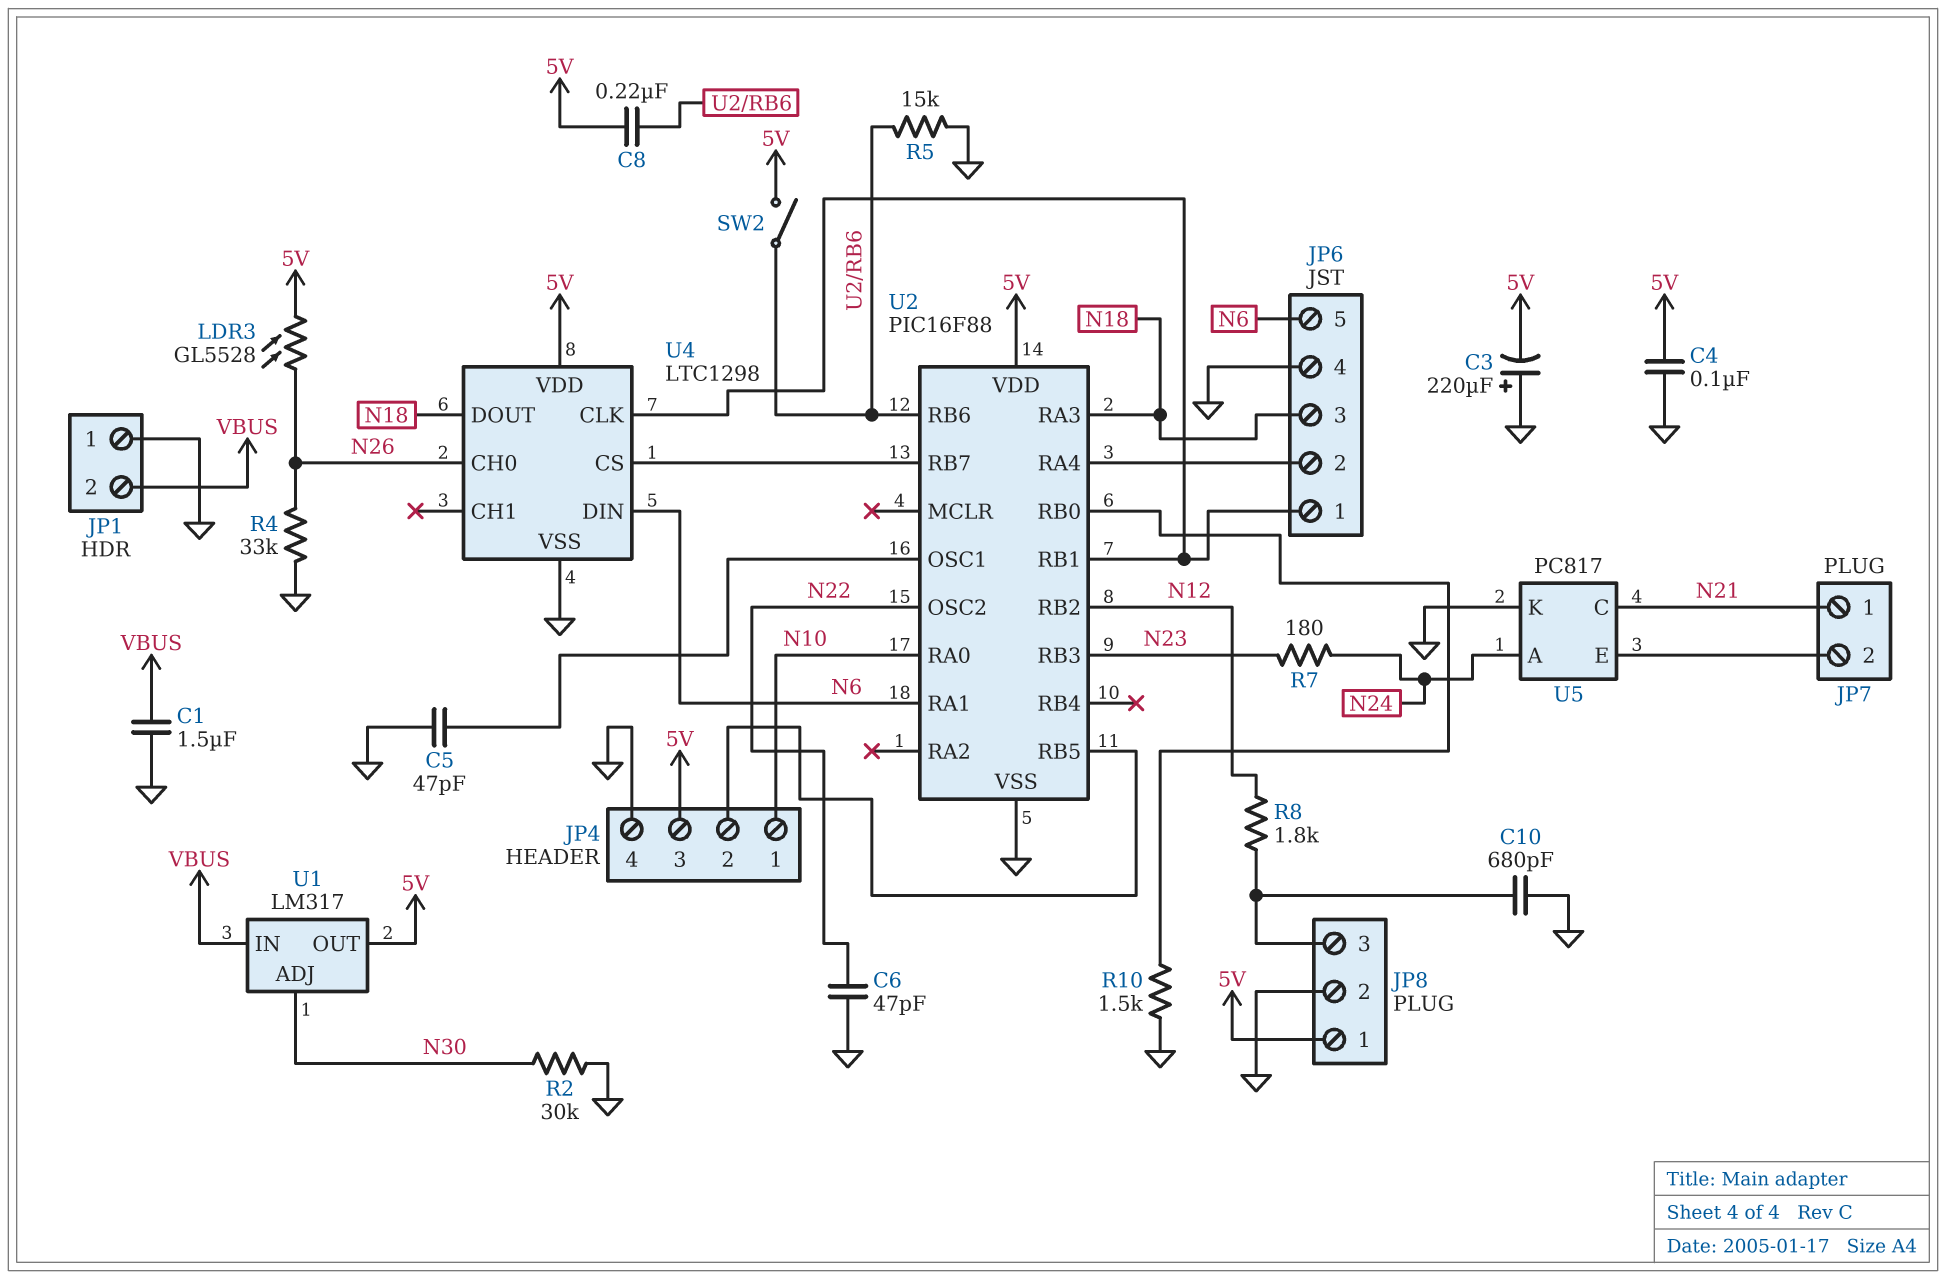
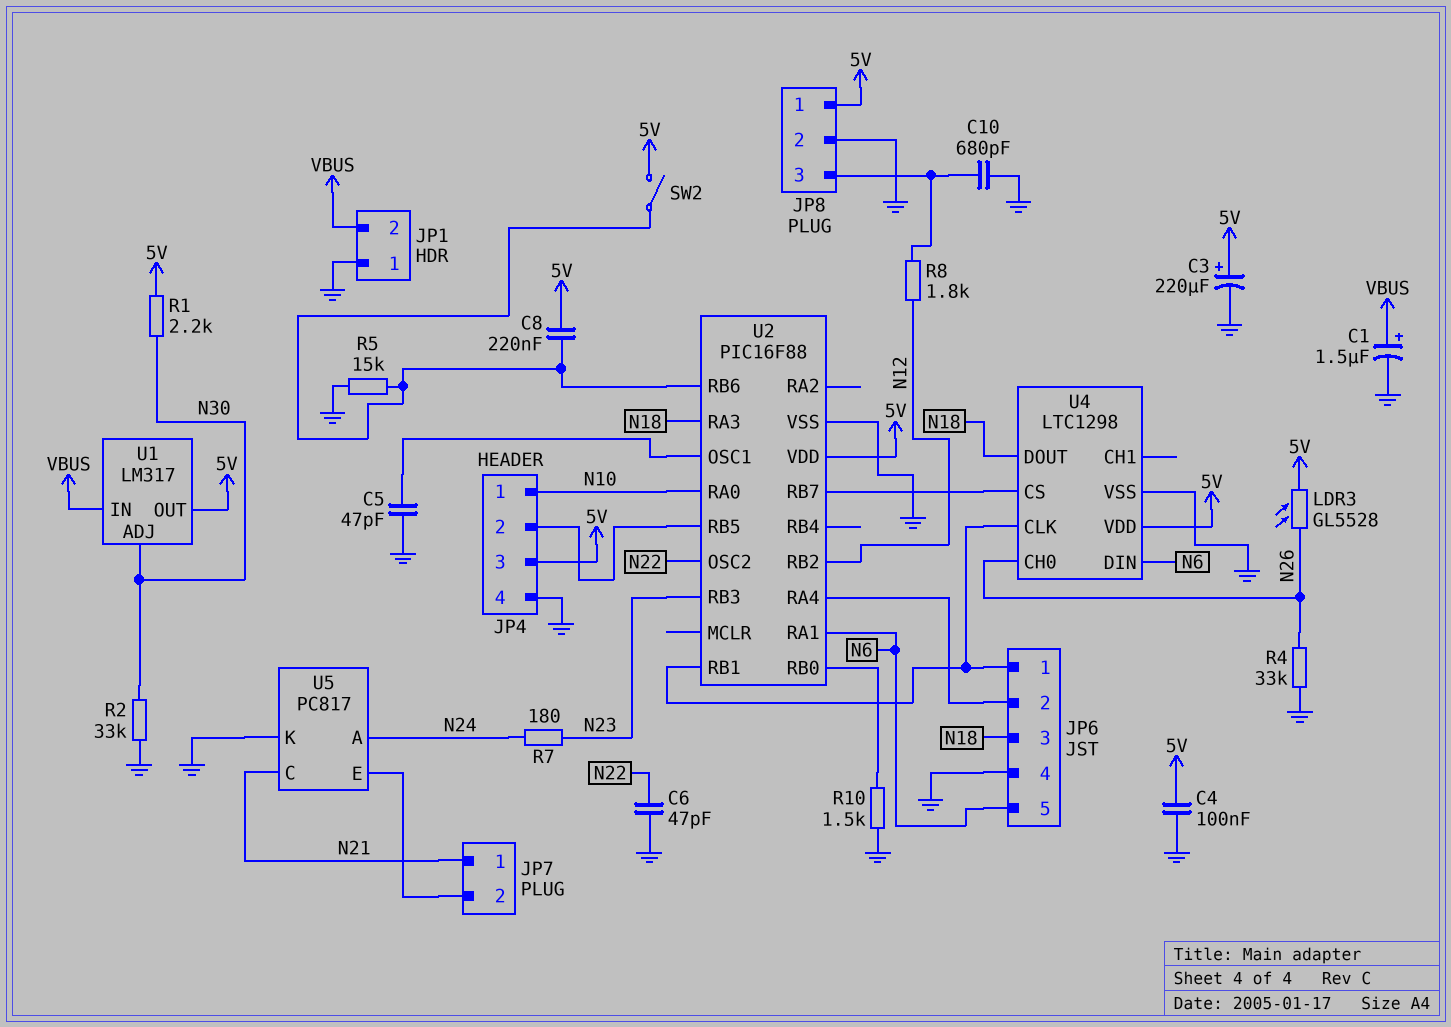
C1: 1.5uF (GND, VBUS) -> 1.5uF (plus VBUS, minus GND)
C3: 220uF (plus GND, minus 5V) -> 220uF (plus 5V, minus GND)
R1: none -> 2.2k (5V, N30)
R2: 30k (GND, N30) -> 33k (GND, N30)

